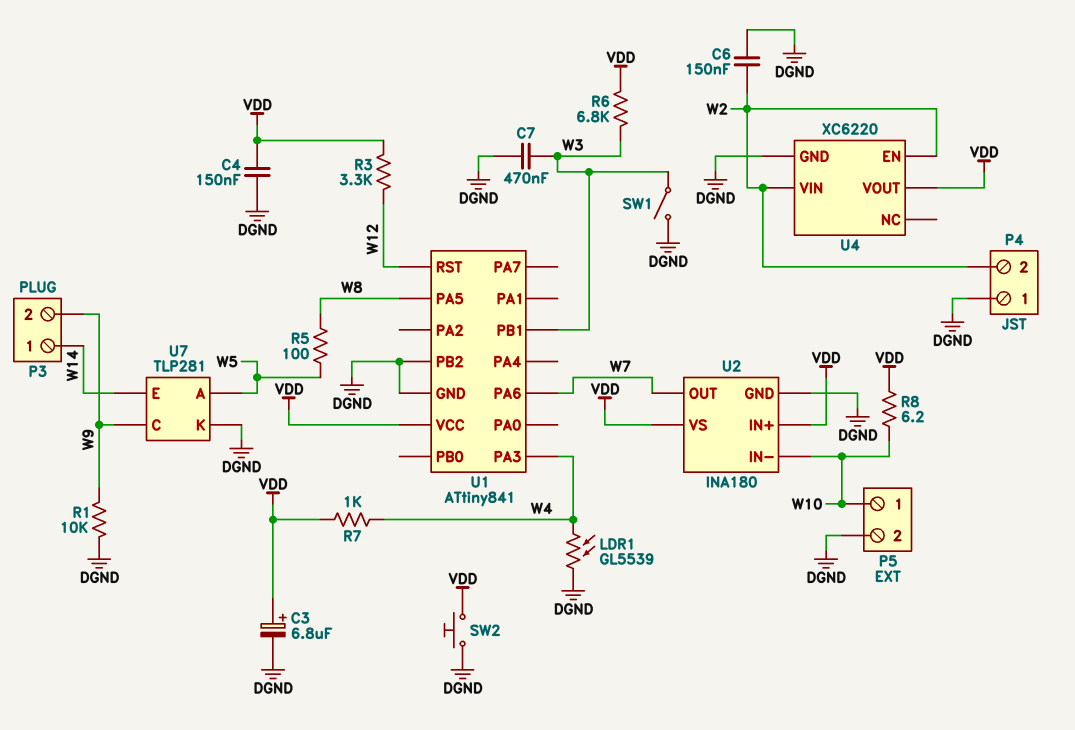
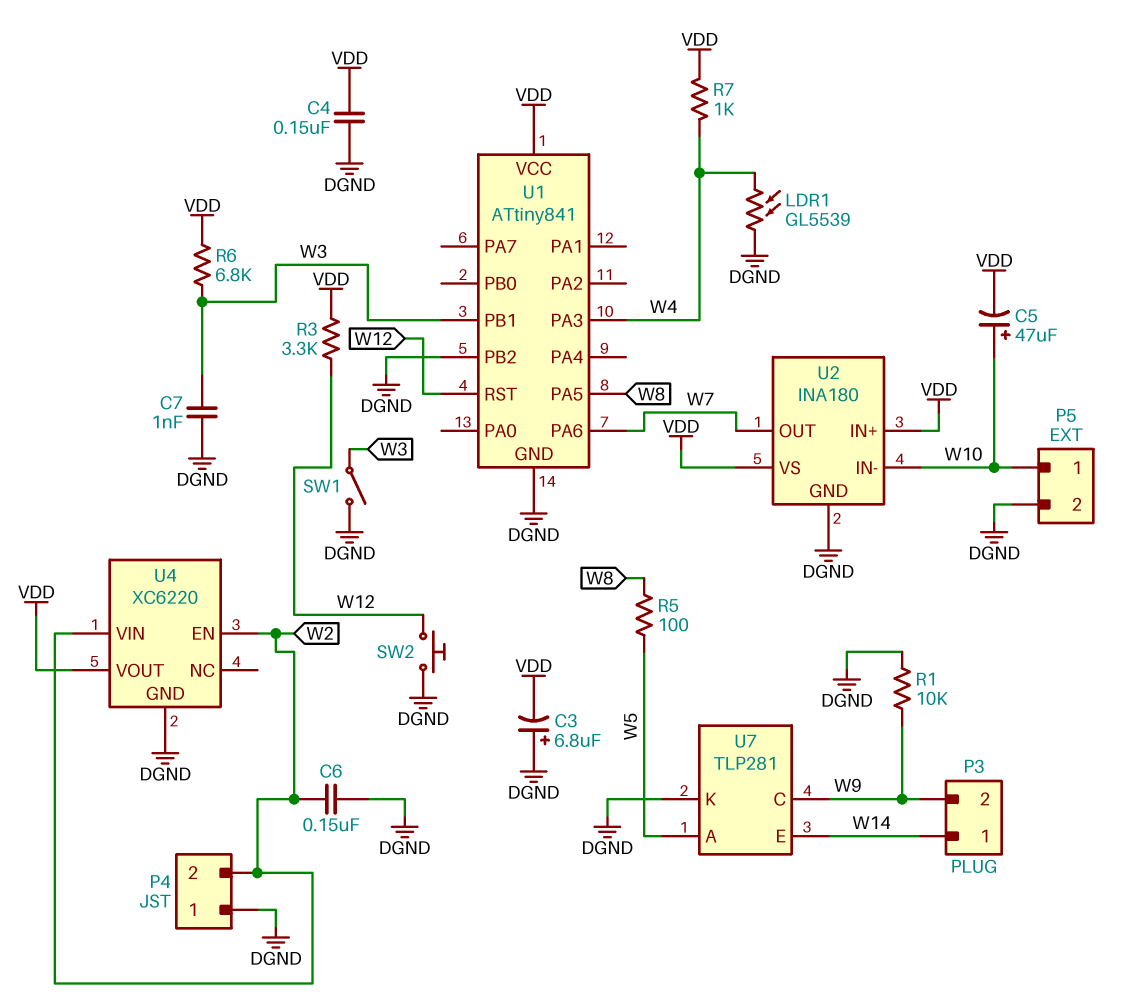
C3: 6.8uF (plus VDD, minus DGND) -> 6.8uF (plus DGND, minus VDD)
C5: none -> 47uF (plus W10, minus VDD)
C7: 470nF (DGND, W3) -> 1nF (DGND, W3)
R8: 6.2 (VDD, W10) -> none
SW2: button (DGND, VDD) -> button (DGND, W12)

